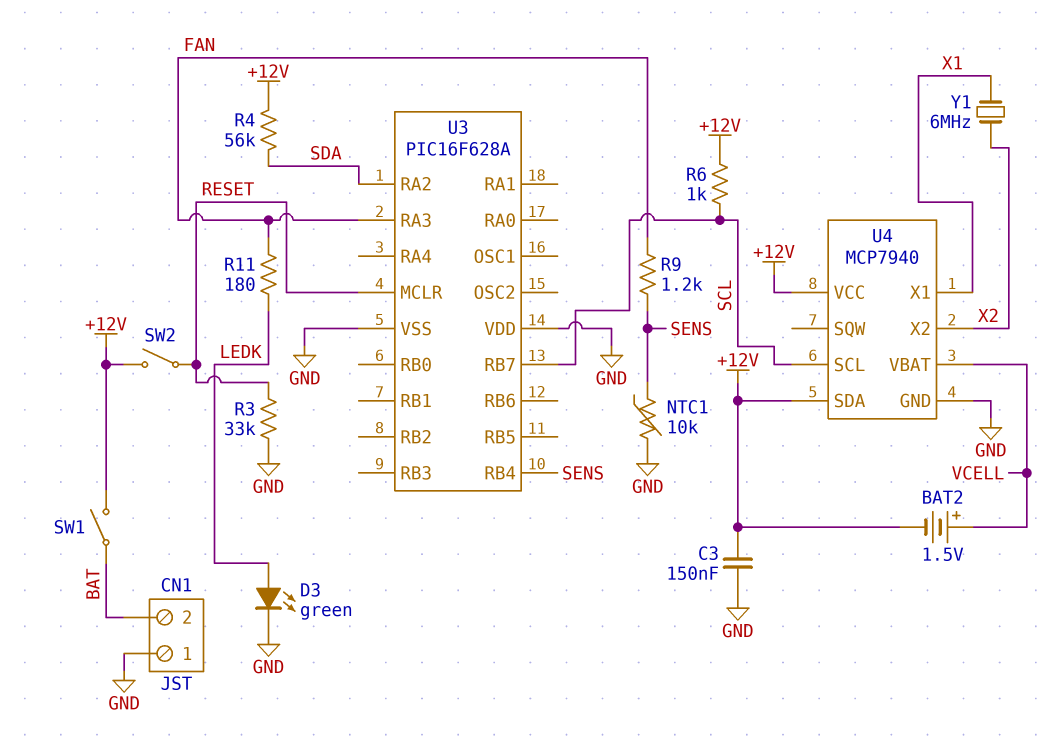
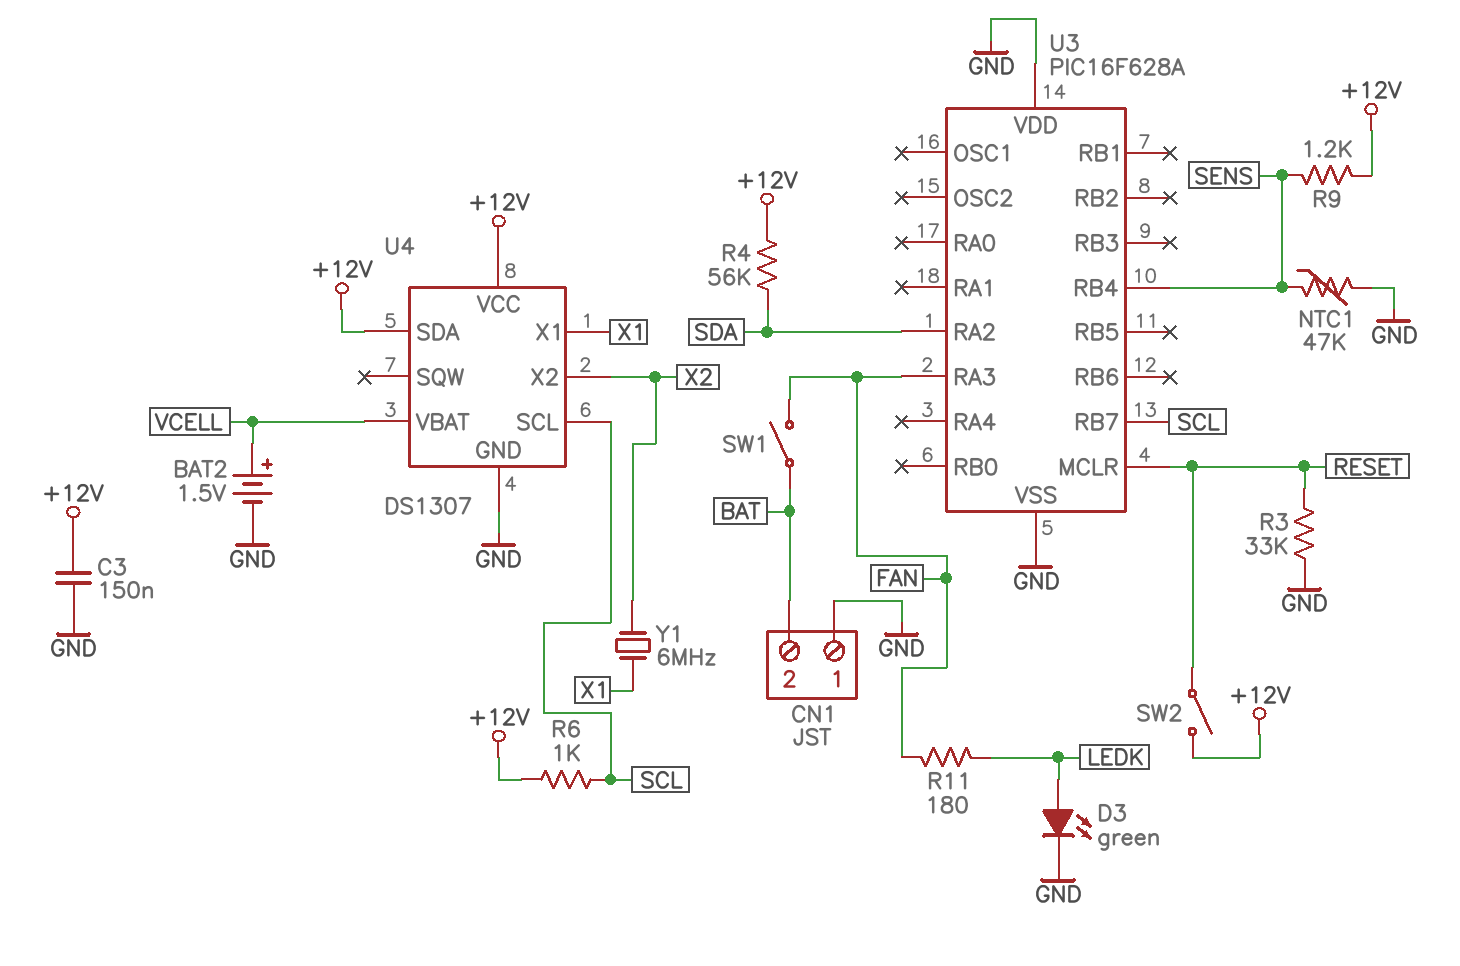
BAT2: 1.5V (plus VCELL, minus +12V) -> 1.5V (plus VCELL, minus GND)
NTC1: 10k (GND, SENS) -> 47k (GND, SENS)
R9: 1.2k (FAN, SENS) -> 1.2k (+12V, SENS)
SW1: switch (+12V, BAT) -> switch (BAT, FAN)
U4: MCP7940 -> DS1307

